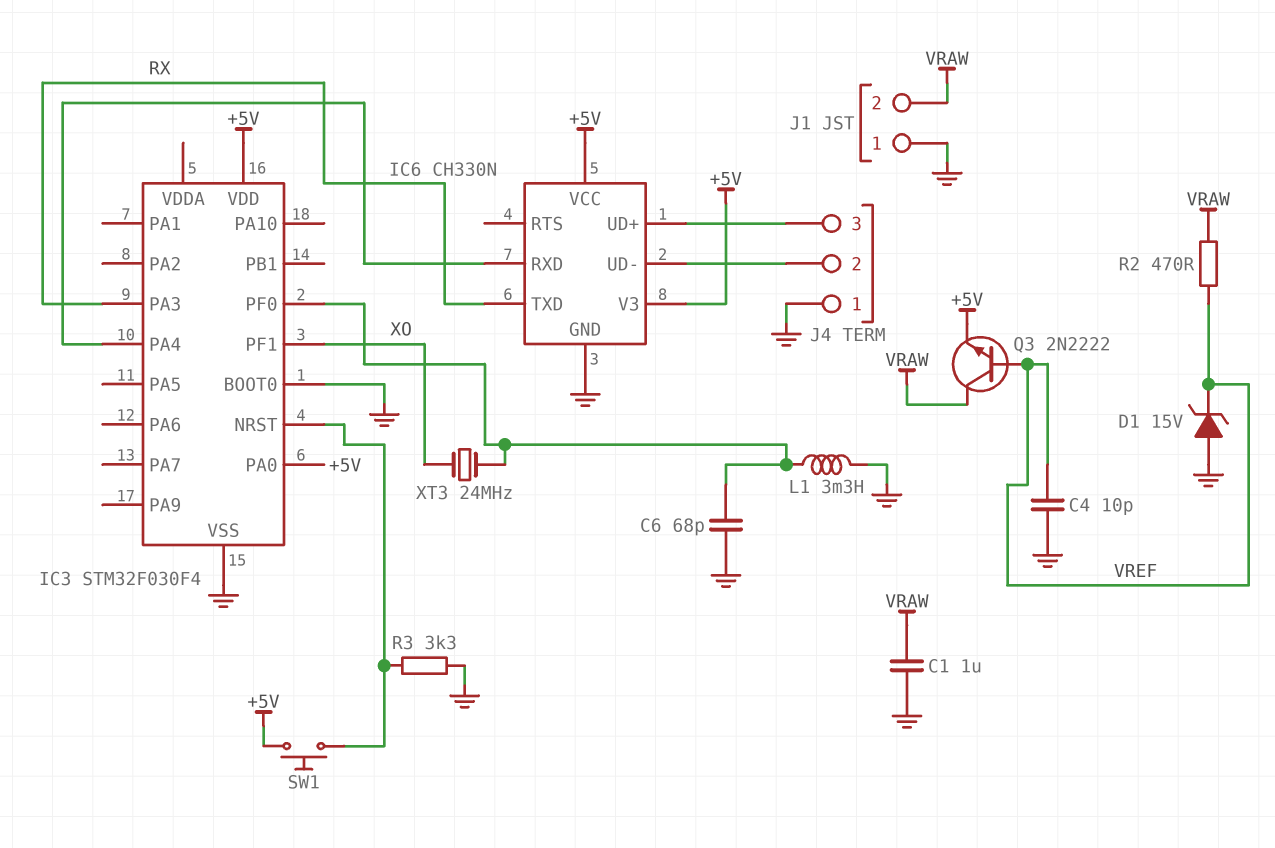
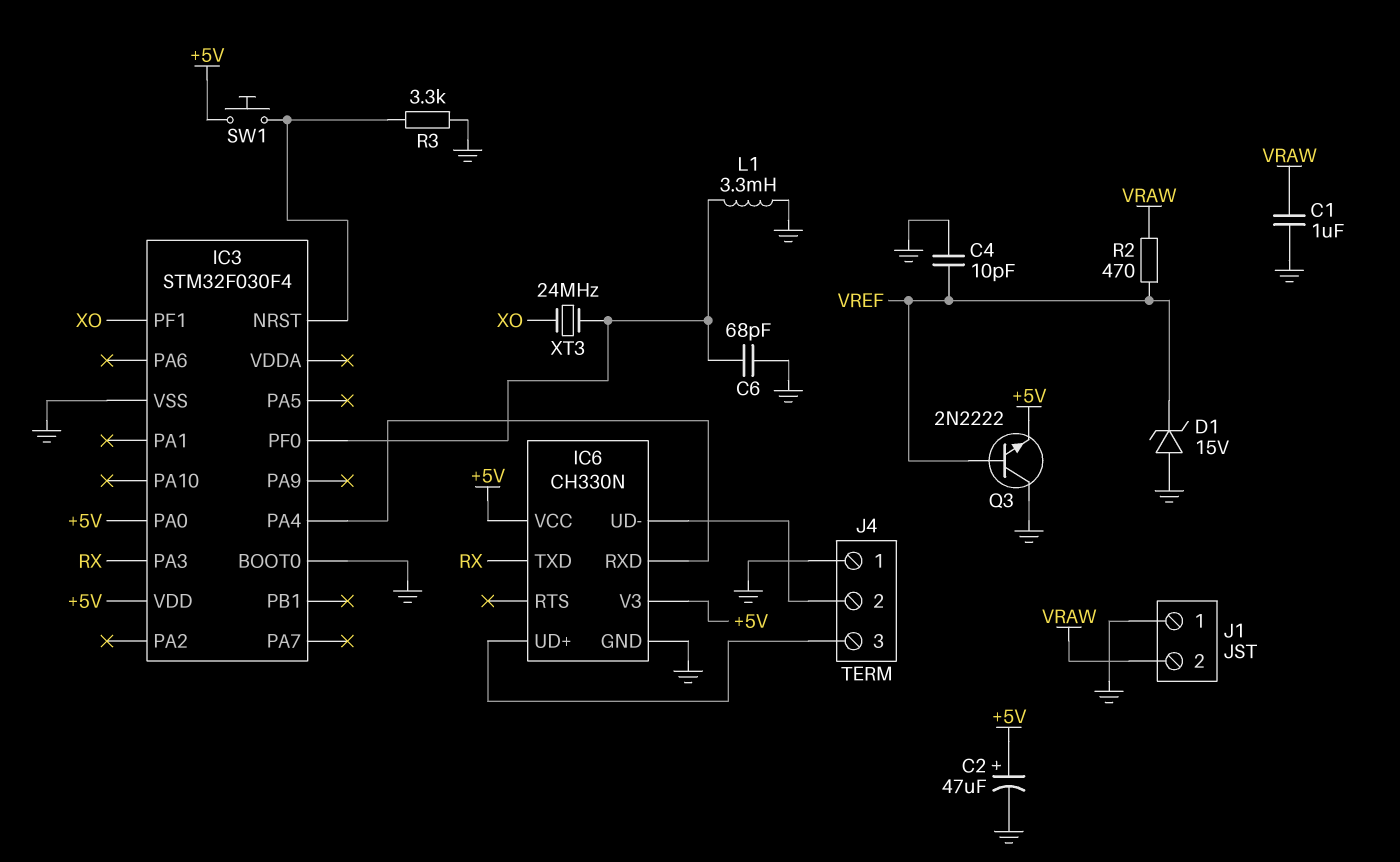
C2: none -> 47uF (plus +5V, minus GND)
Q3: NPN 2N2222 (B VREF, C VRAW, E +5V) -> NPN 2N2222 (B VREF, C GND, E +5V)

